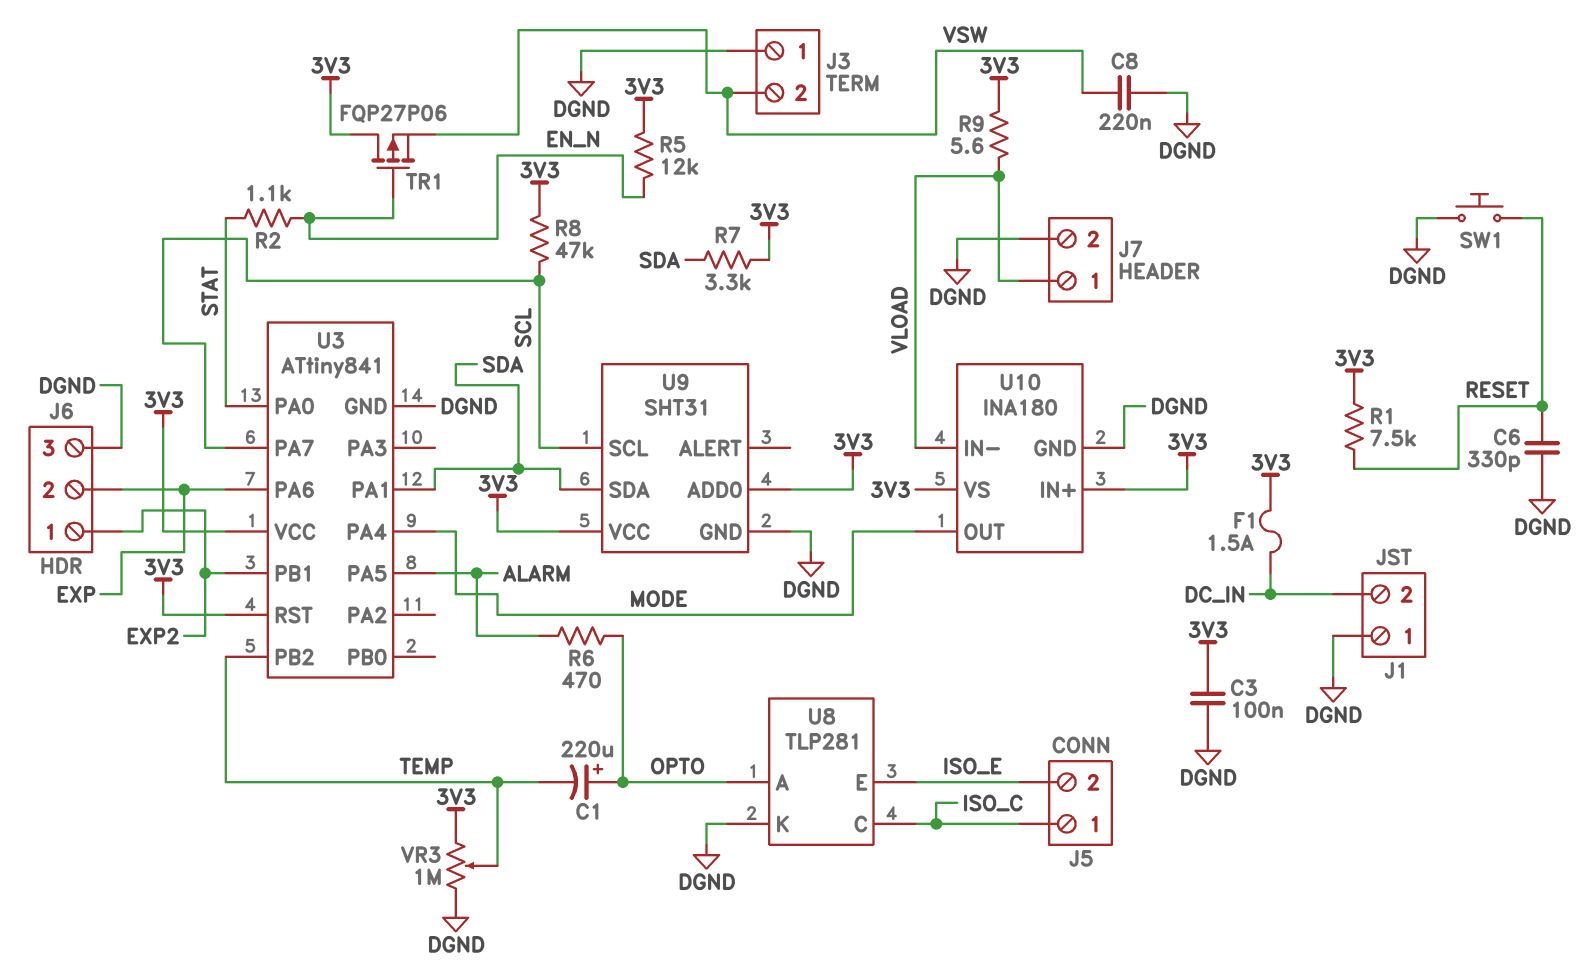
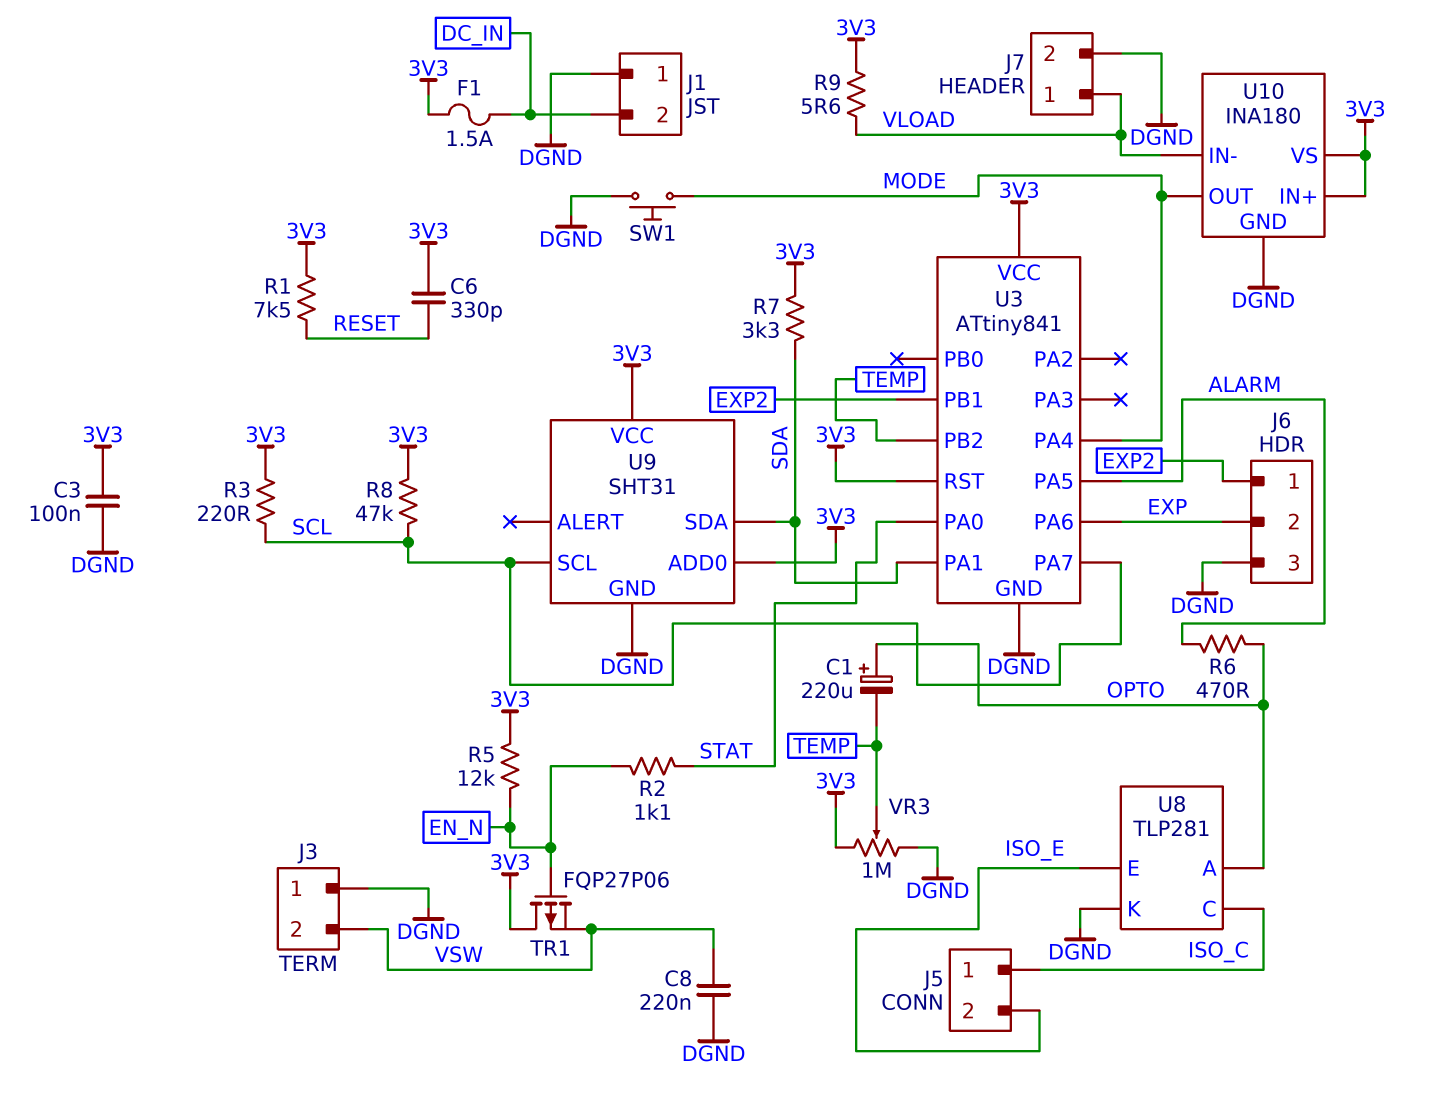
C6: 330pF (DGND, RESET) -> 330pF (3V3, RESET)
R3: none -> 220 (3V3, SCL)
SW1: button (DGND, RESET) -> button (DGND, MODE)

